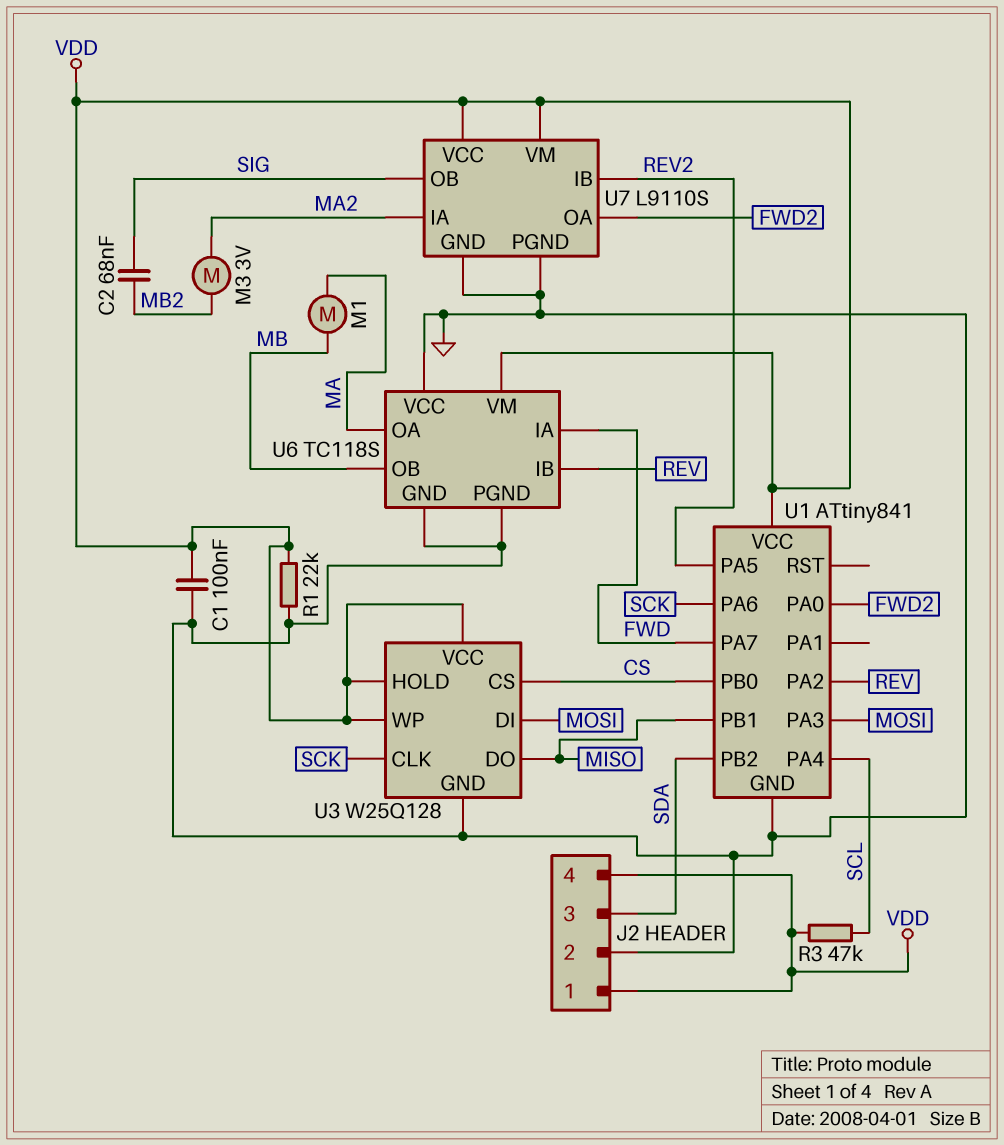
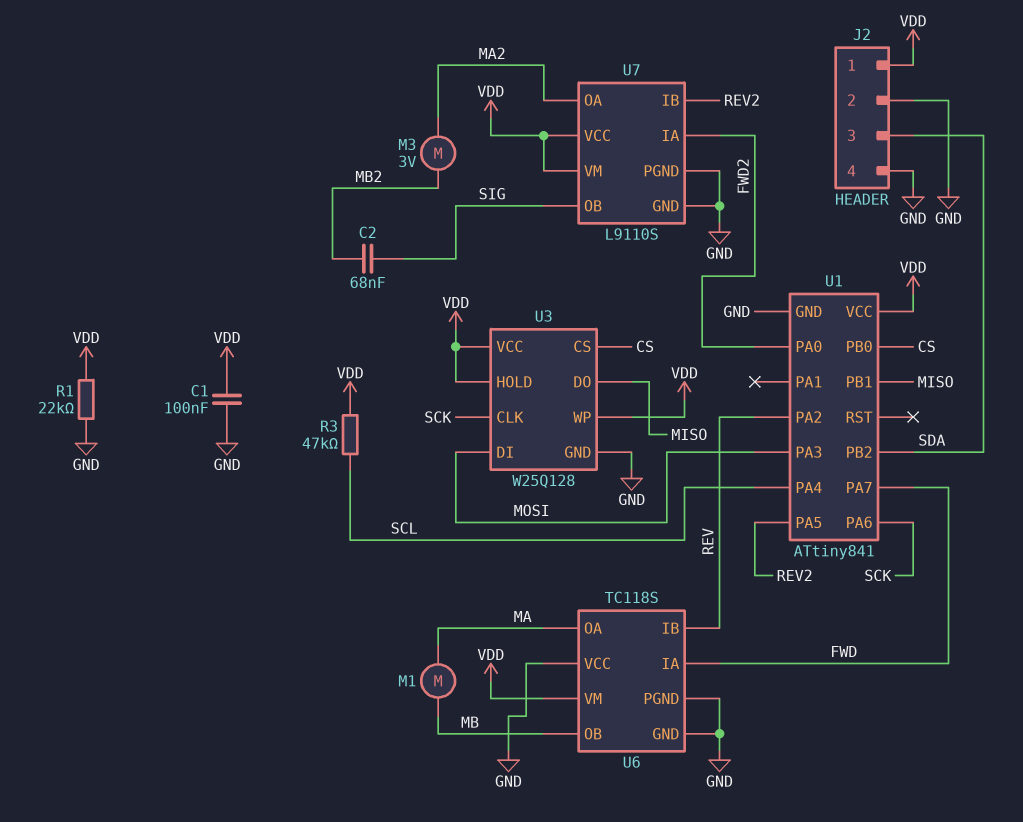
J2 pin 4: VDD -> GND
U7 pin IA: MA2 -> FWD2
U7 pin OA: FWD2 -> MA2

